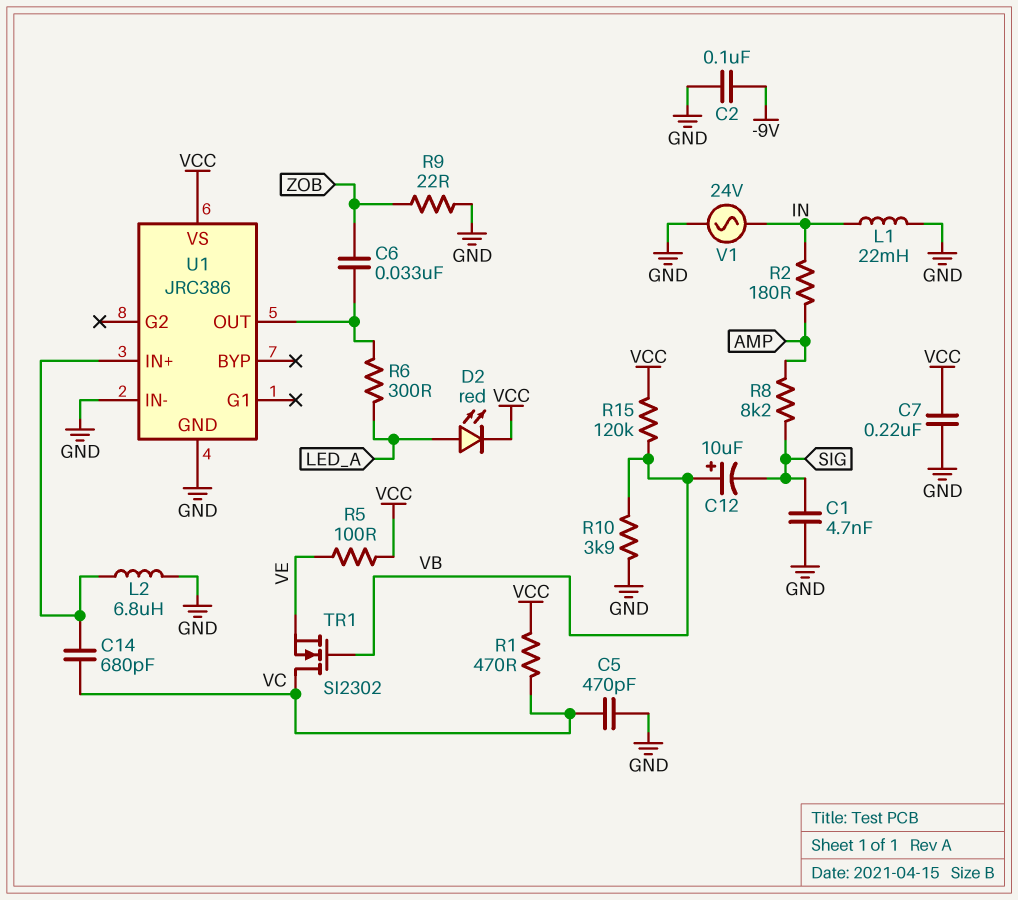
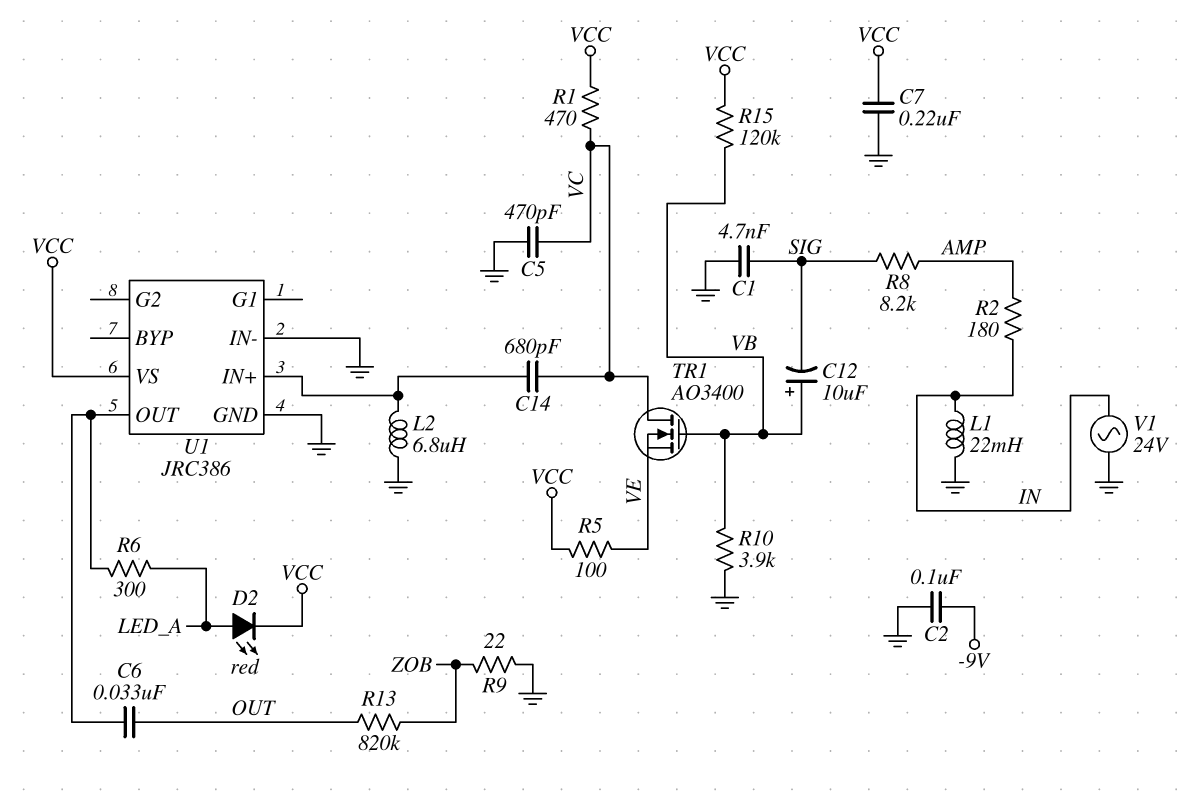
C6: 33nF (U1/OUT, ZOB) -> 33nF (OUT, U1/OUT)
R13: none -> 820k (OUT, ZOB)
TR1: NMOS SI2302 (G VB, D VC, S VE) -> NMOS AO3400 (G VB, D VC, S VE)

